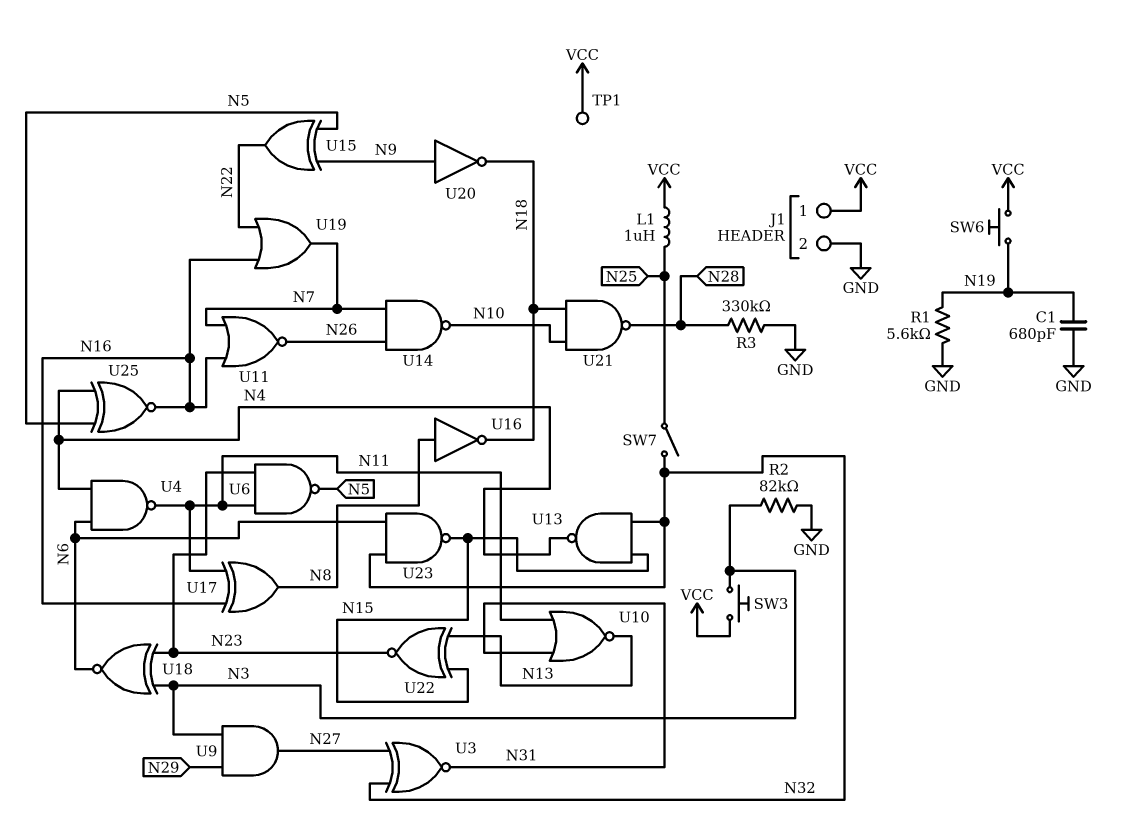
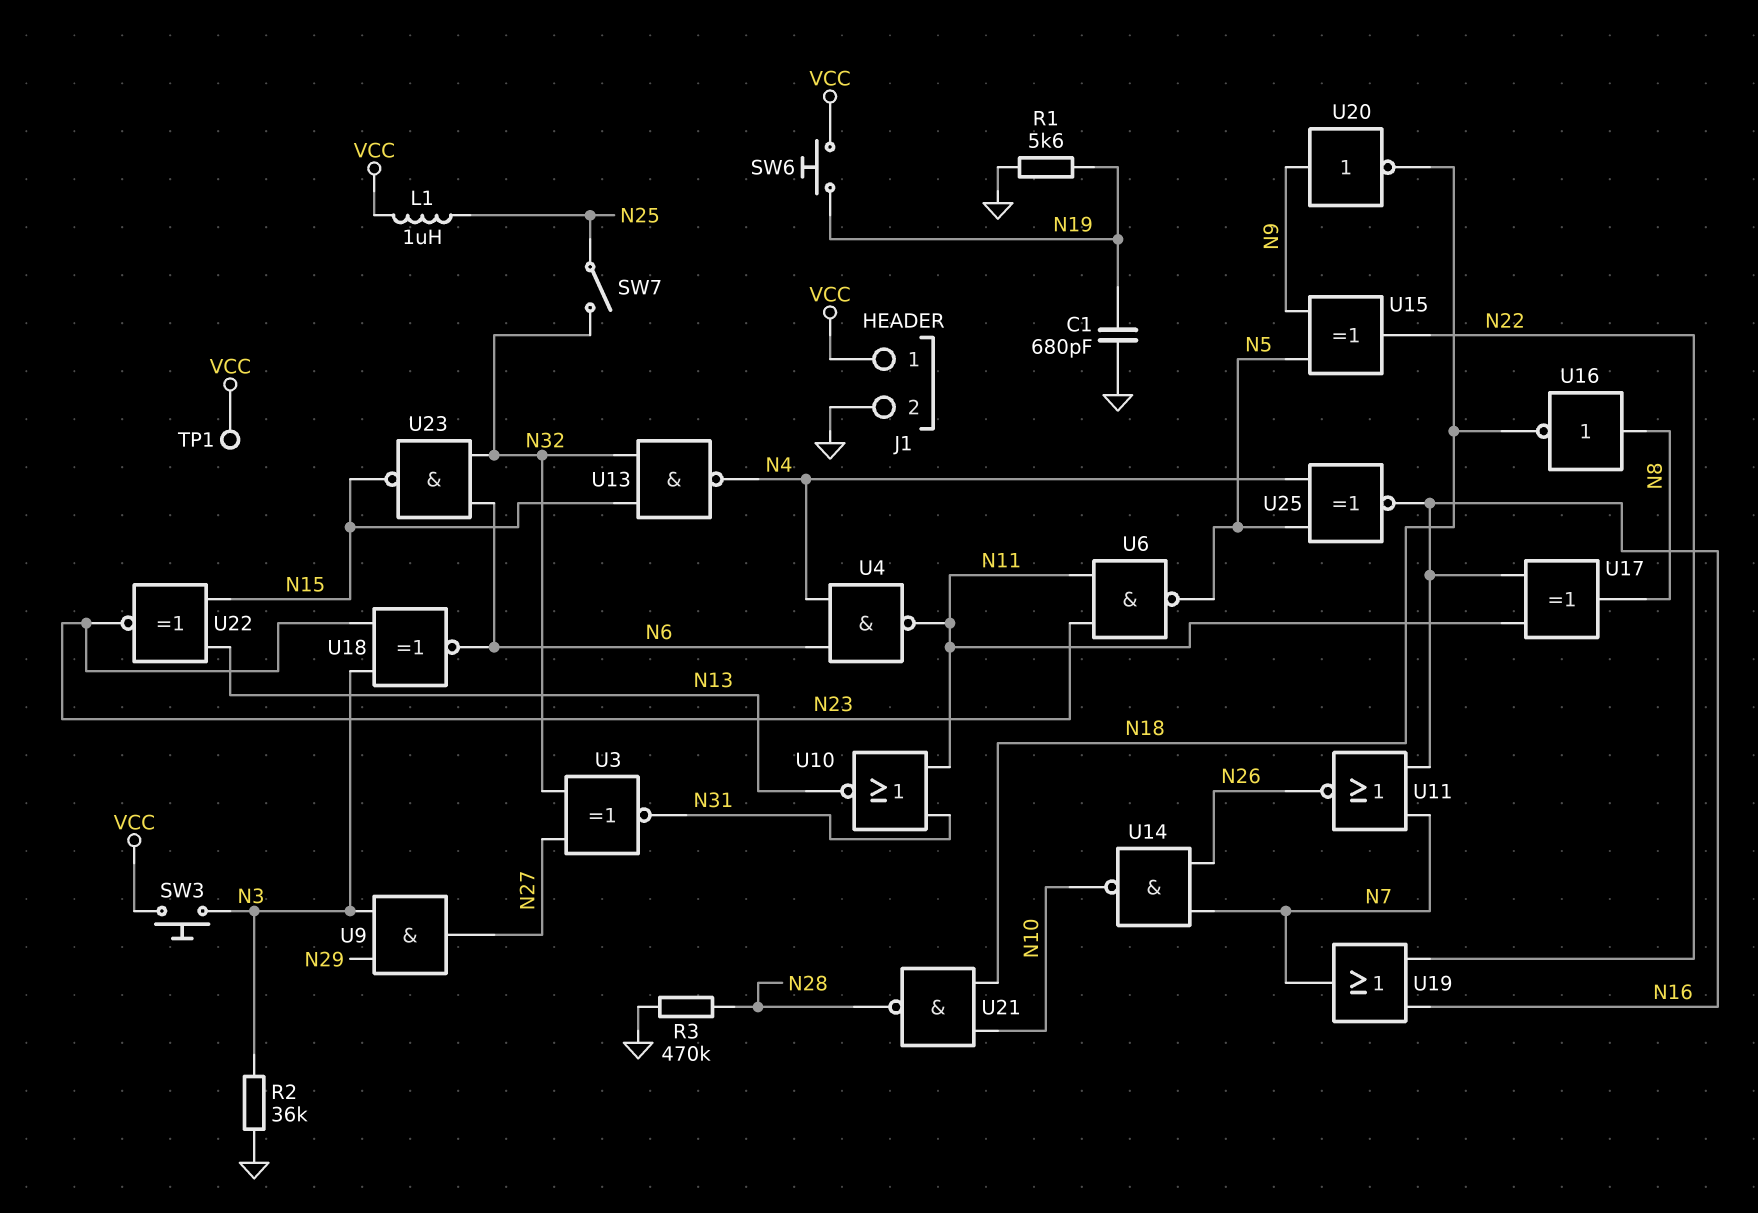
R2: 82k (GND, N3) -> 36k (GND, N3)
R3: 330k (GND, N28) -> 470k (GND, N28)

